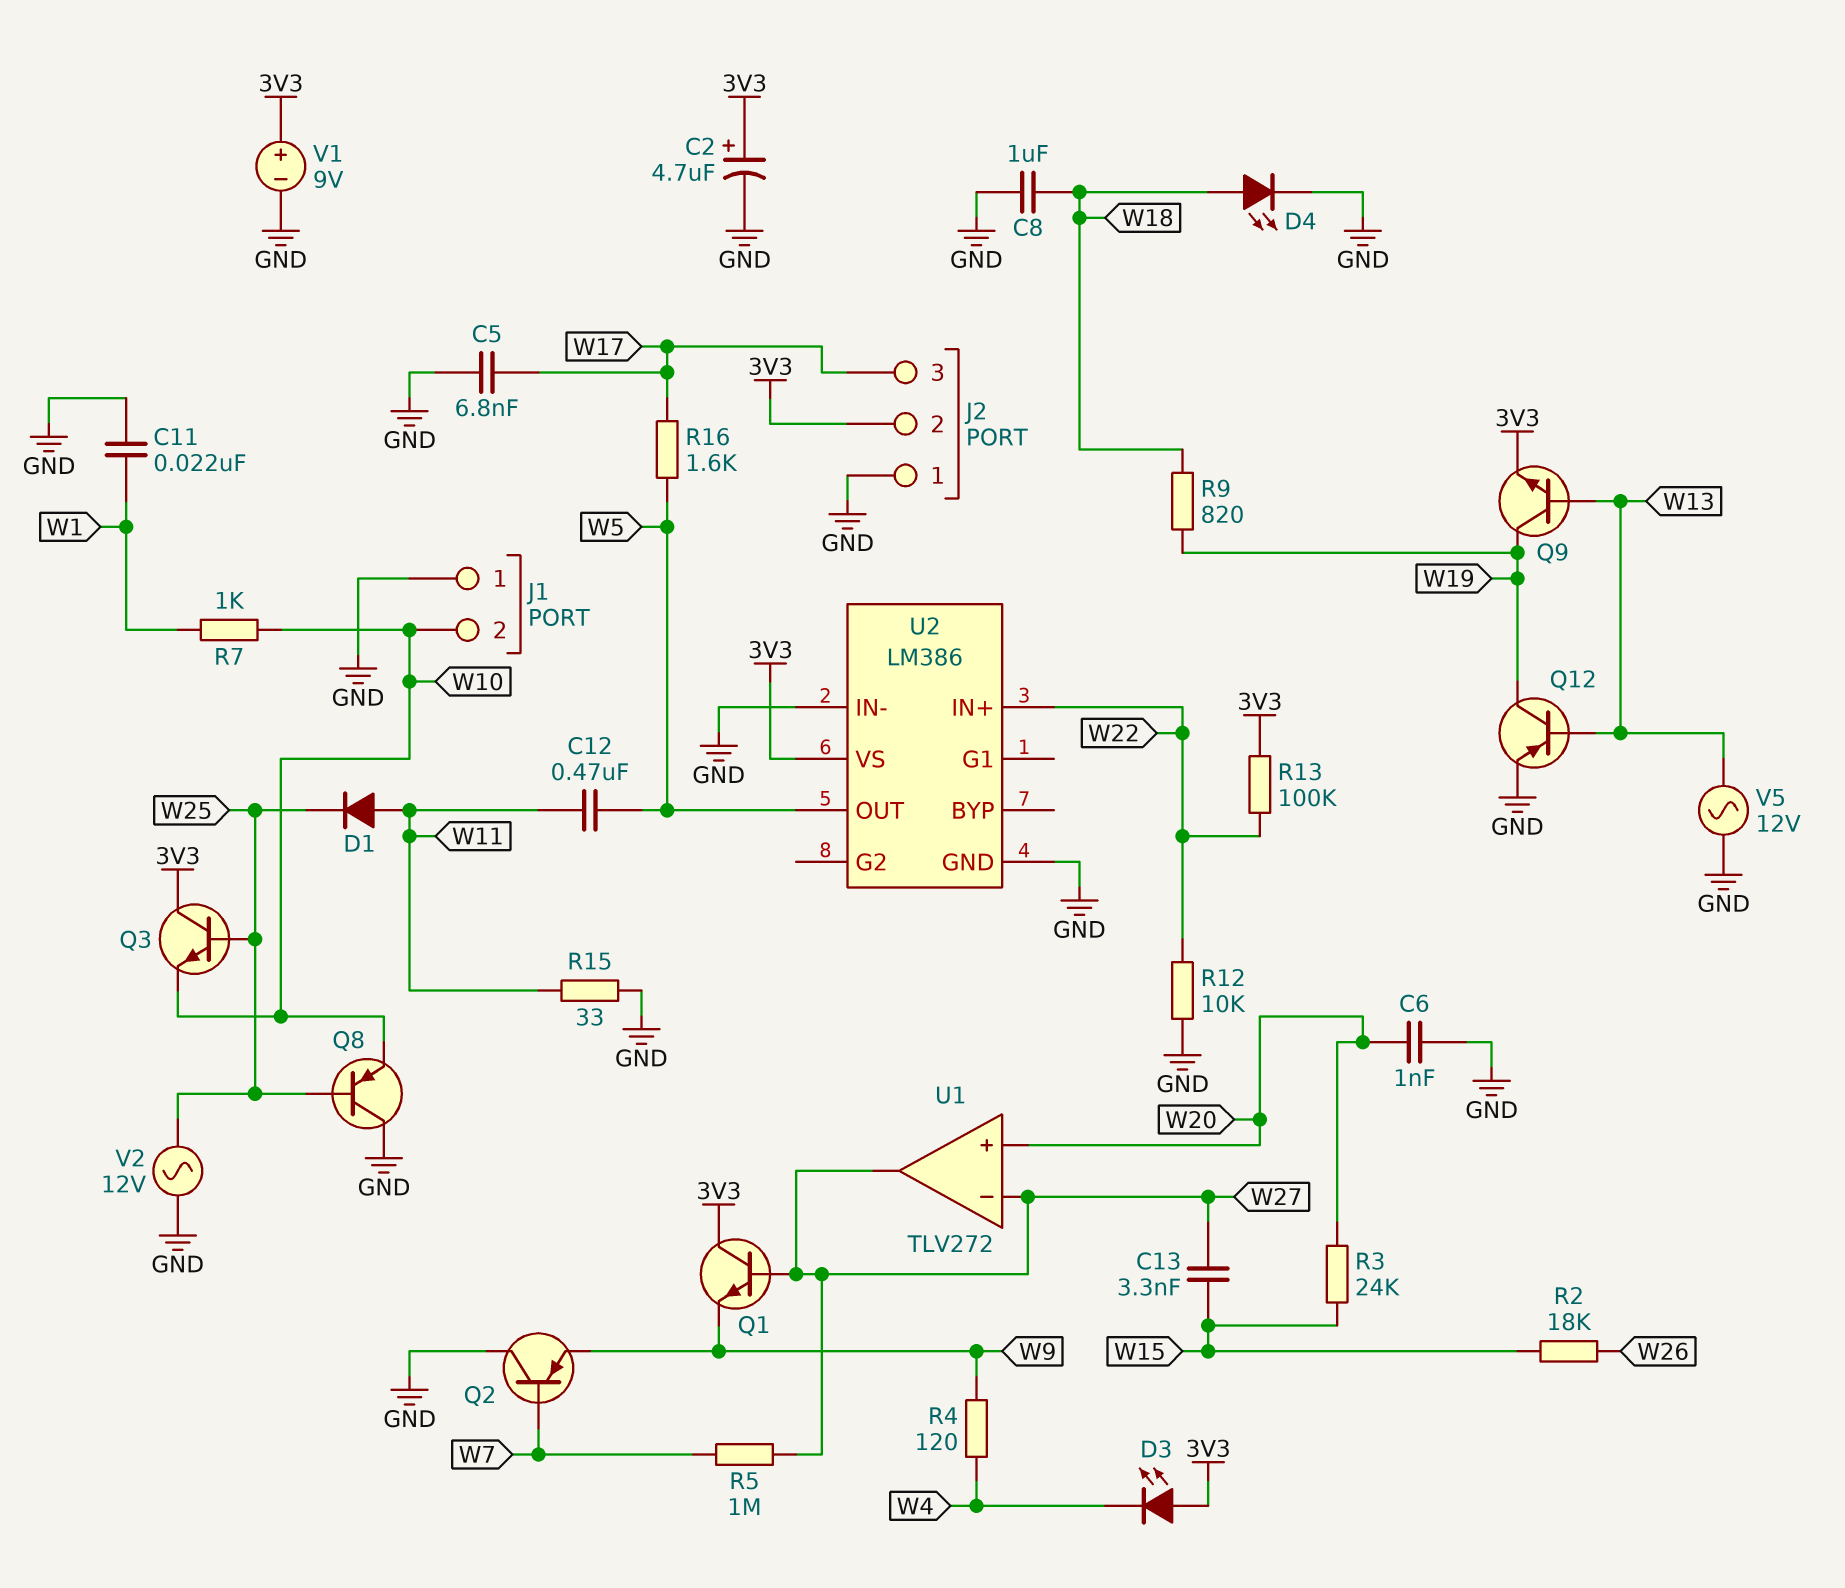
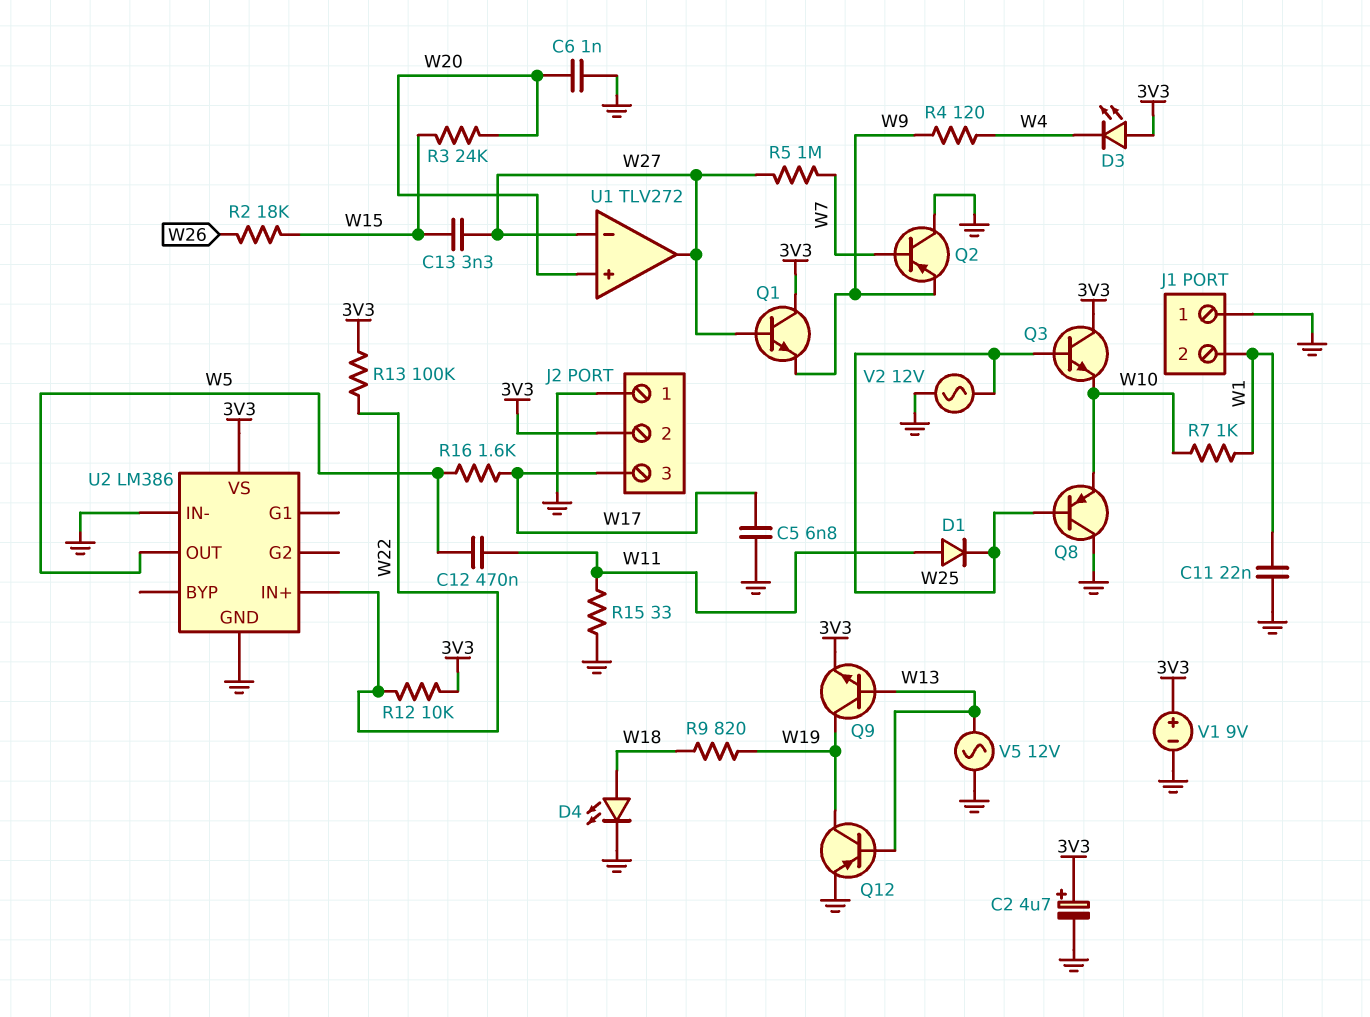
C8: 1uF (GND, W18) -> none
J1 pin 2: W10 -> W1
R12: 10k (GND, W22) -> 10k (3V3, W22)

